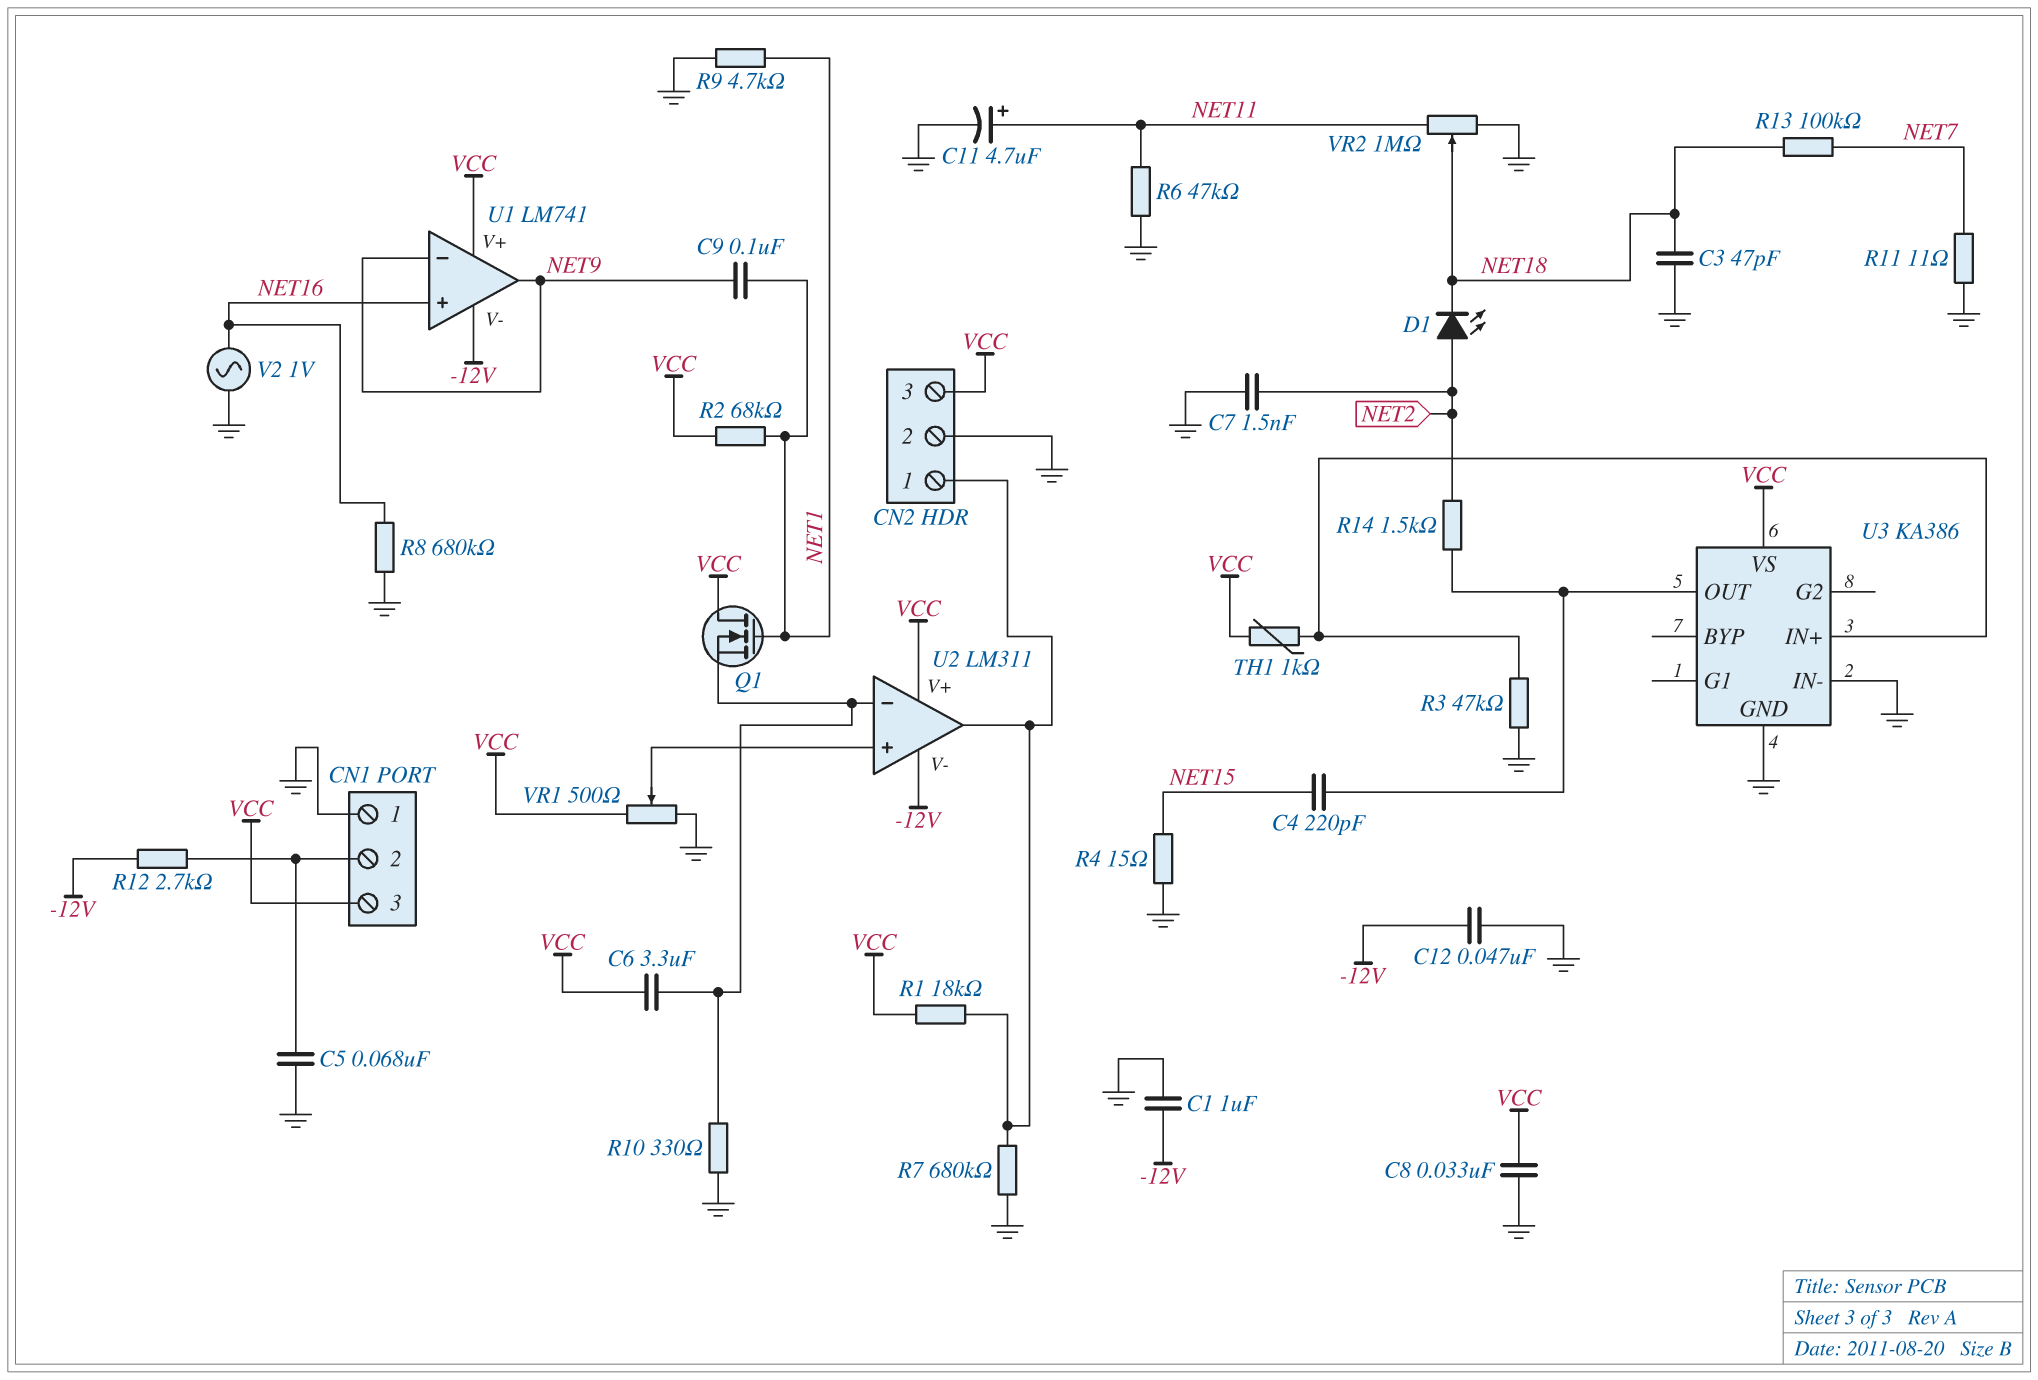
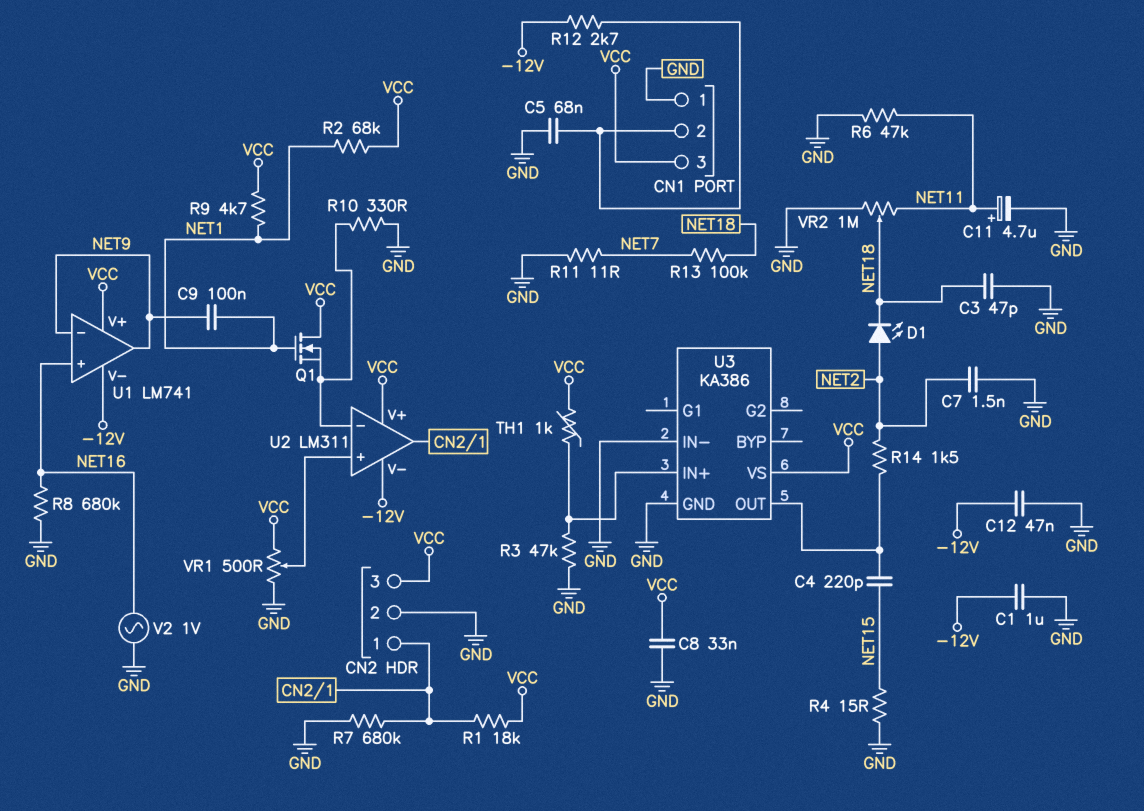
C6: 3.3uF (U2/in-, VCC) -> none
R9: 4.7k (GND, NET1) -> 4.7k (NET1, VCC)

